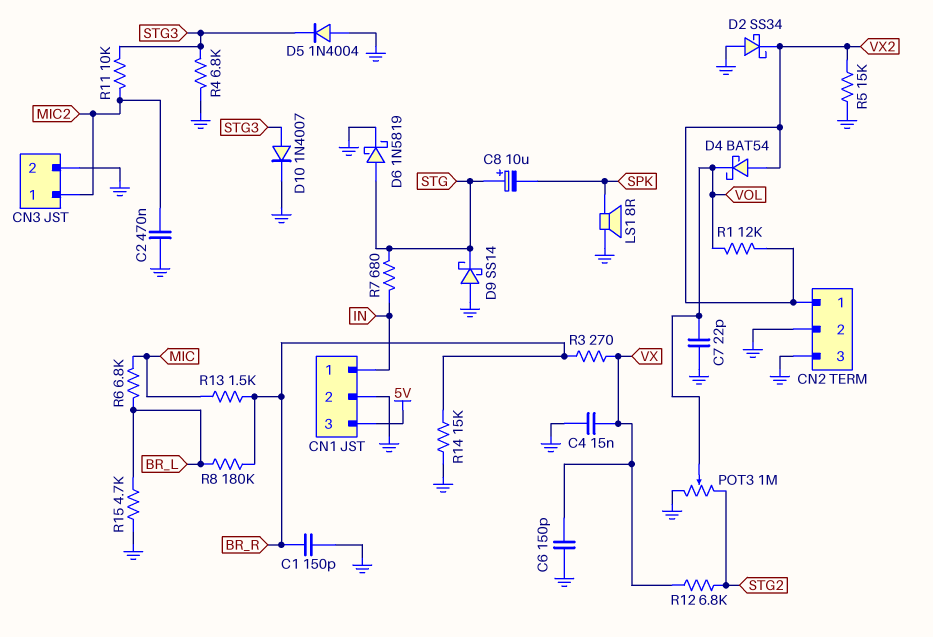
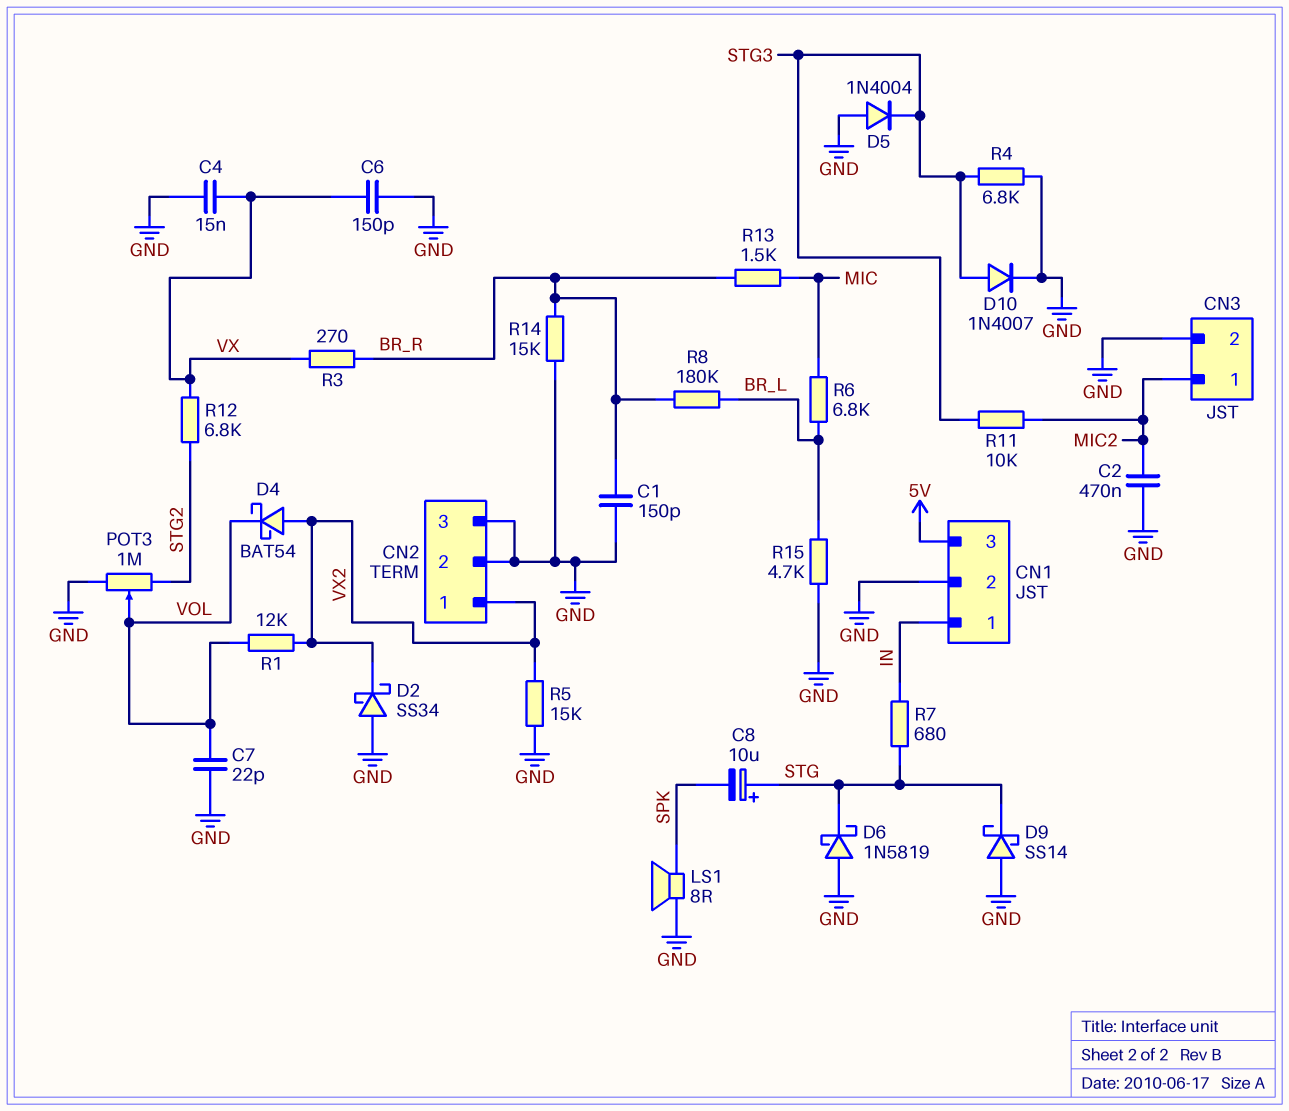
D6: schottky 1N5819 (A STG, K GND) -> schottky 1N5819 (A GND, K STG)

